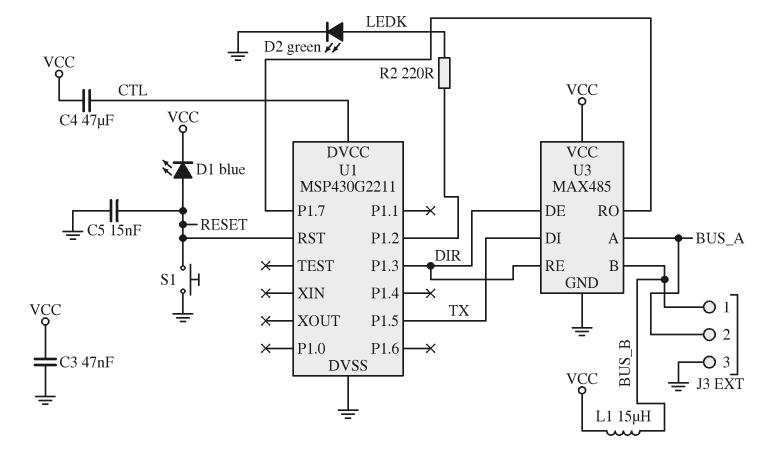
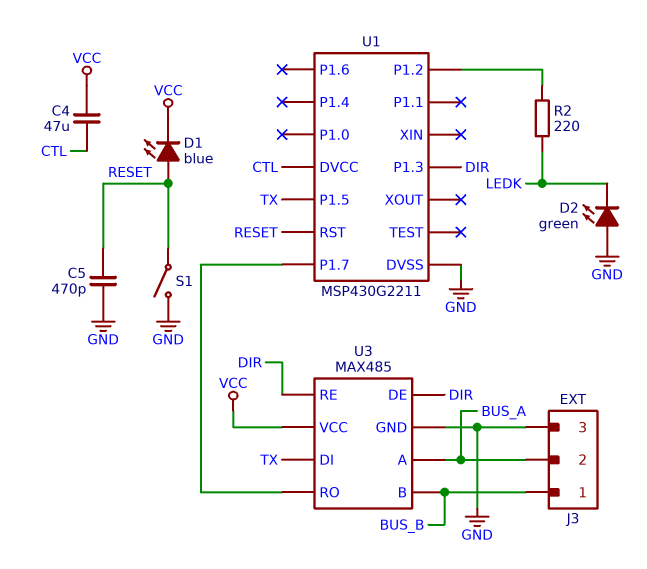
C3: 47nF (GND, VCC) -> none
C5: 15nF (GND, RESET) -> 470pF (GND, RESET)
D2: LED green (A LEDK, K GND) -> LED green (A GND, K LEDK)
L1: 15uH (BUS_B, VCC) -> none
S1: button (GND, RESET) -> switch (GND, RESET)

